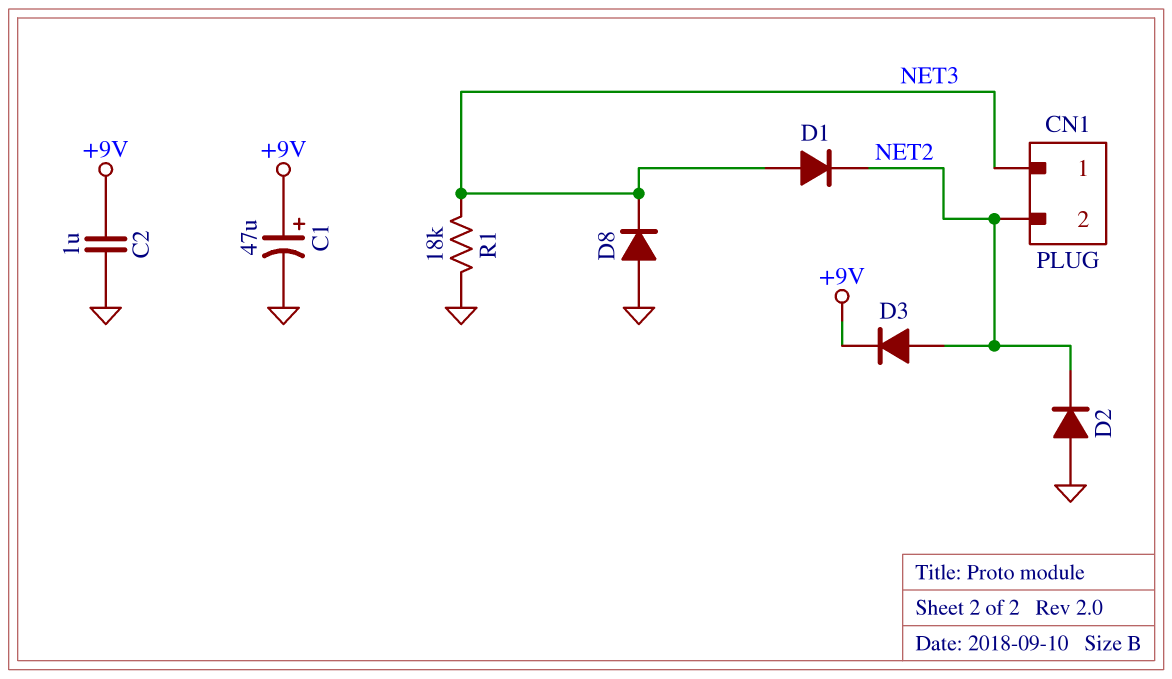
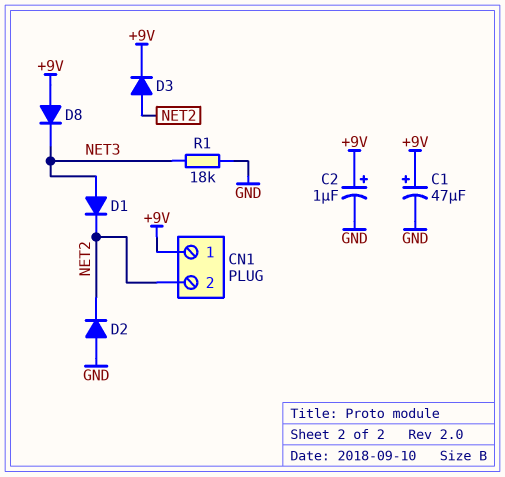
C2: 1uF (+9V, GND) -> 1uF (plus +9V, minus GND)
CN1 pin 1: NET3 -> +9V
D8: diode (A GND, K NET3) -> diode (A +9V, K NET3)

